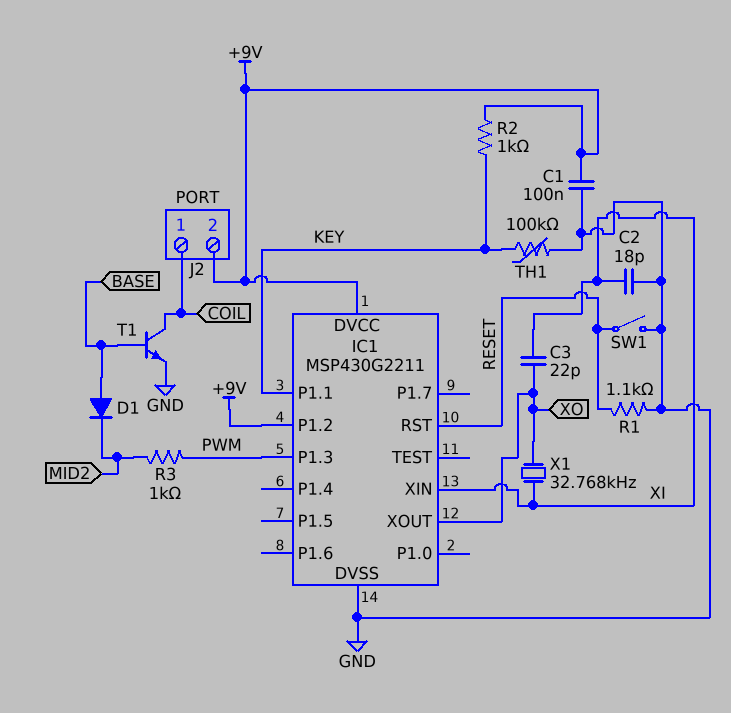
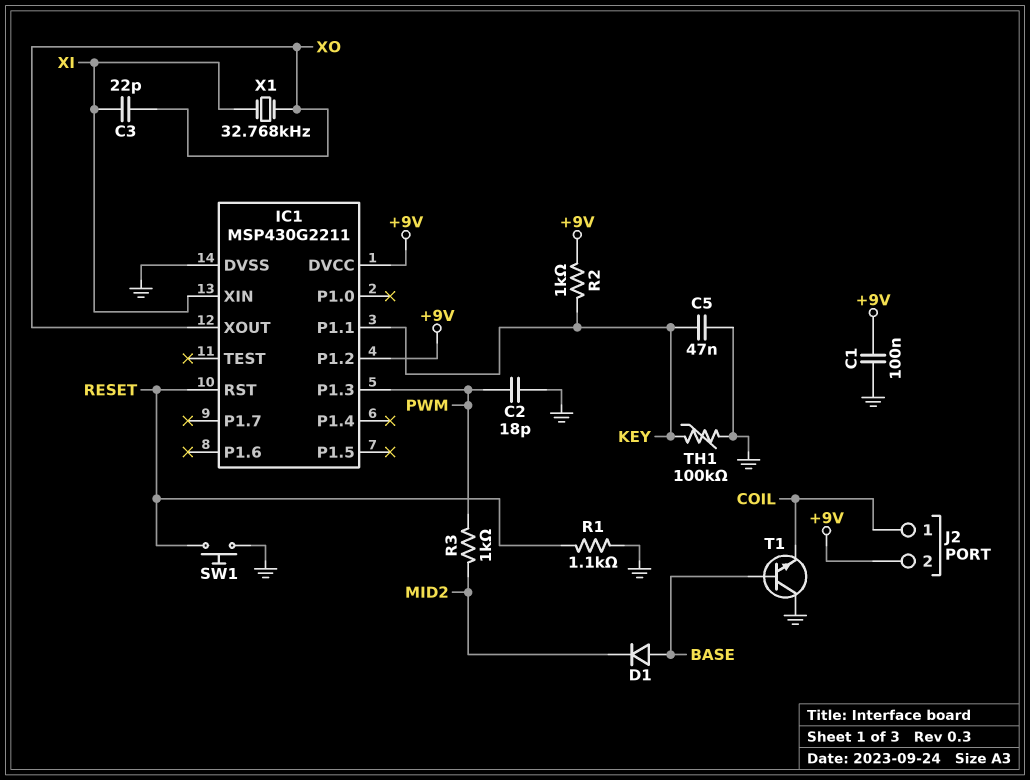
C2: 18pF (GND, XI) -> 18pF (GND, PWM)
C5: none -> 47nF (GND, KEY)
SW1: switch (GND, RESET) -> button (GND, RESET)
T1: NPN (B BASE, C COIL, E GND) -> NPN (B BASE, C GND, E COIL)

